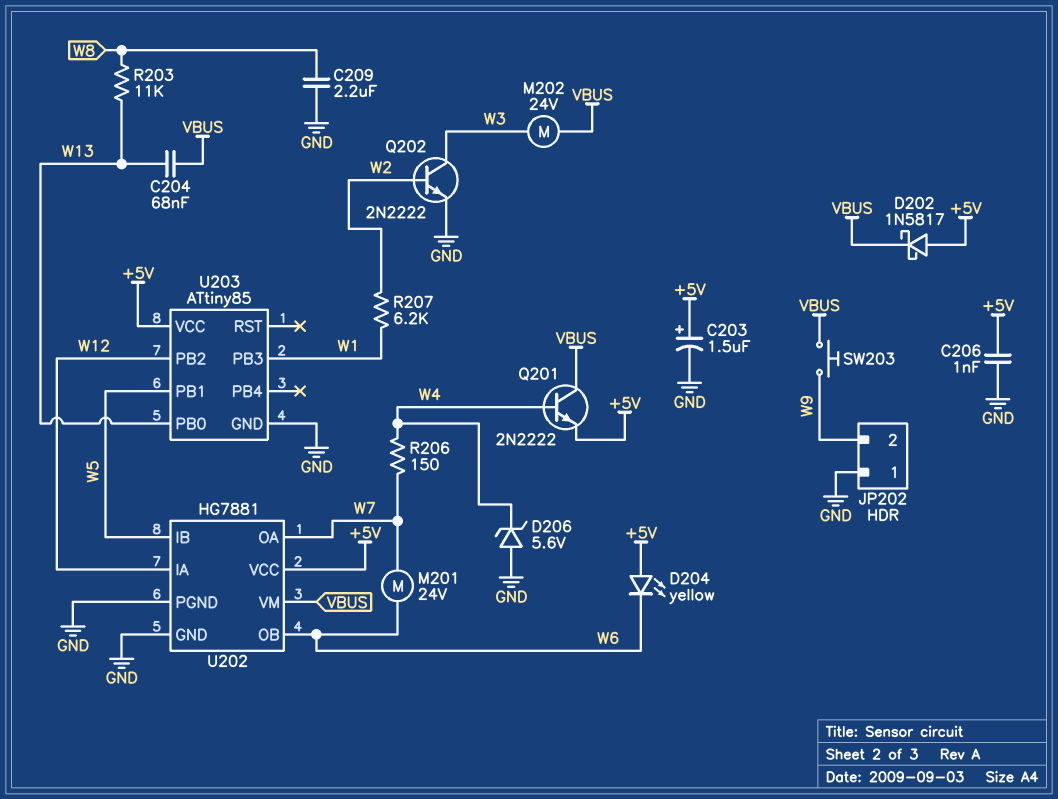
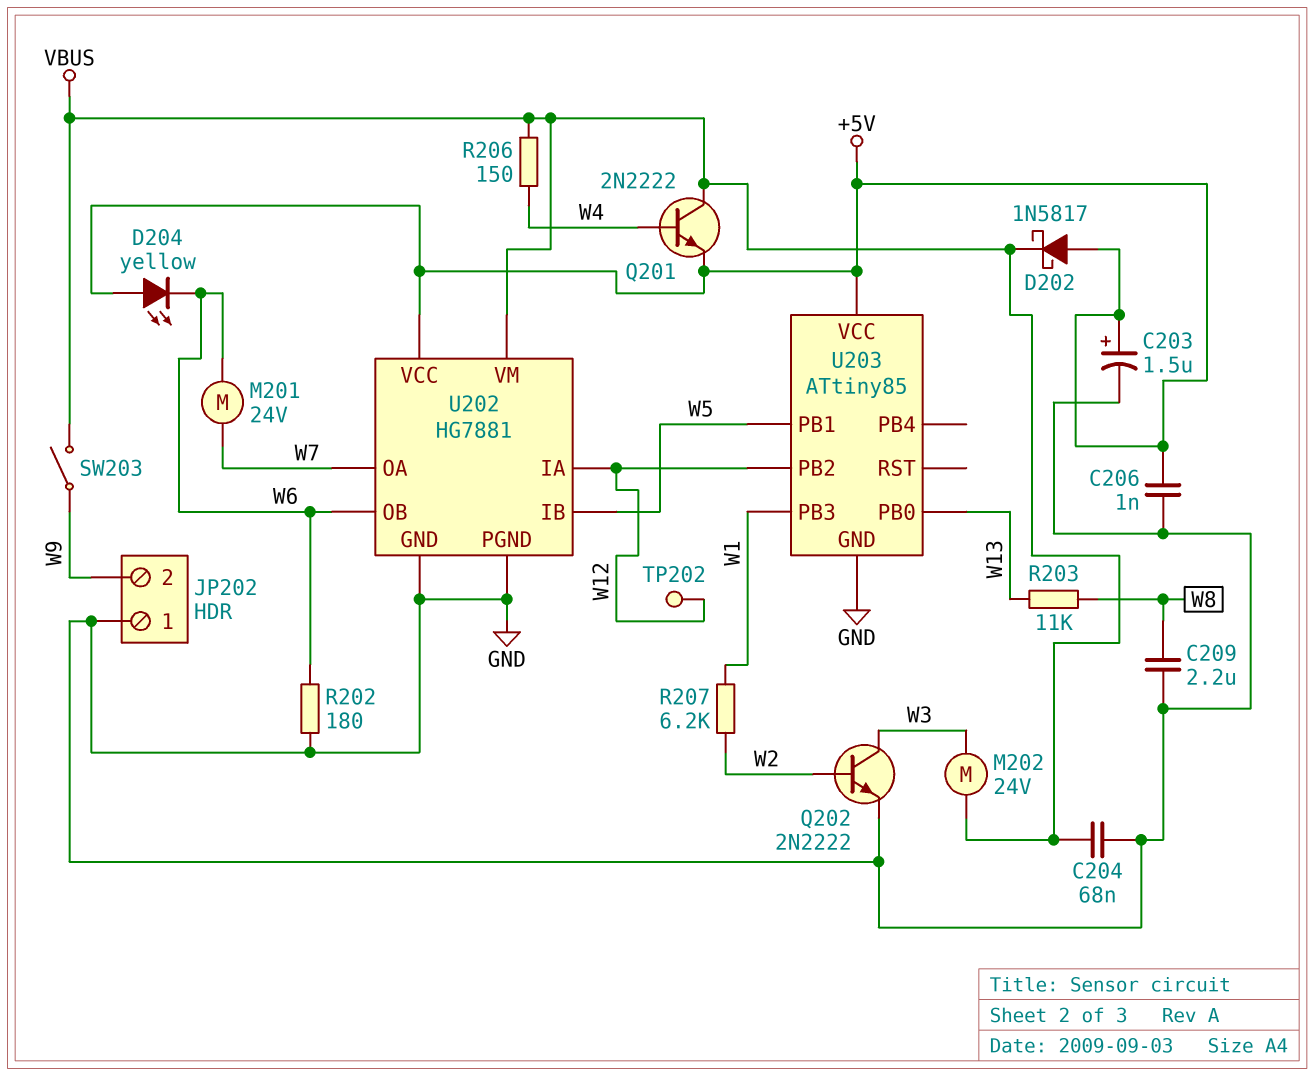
C204: 68nF (VBUS, W13) -> 68nF (GND, VBUS)
D206: zener 5.6V (A GND, K W4) -> none
R202: none -> 180 (GND, W6)
R206: 150 (W4, W7) -> 150 (VBUS, W4)
SW203: button (VBUS, W9) -> switch (VBUS, W9)
TP202: none -> test point (W12)

